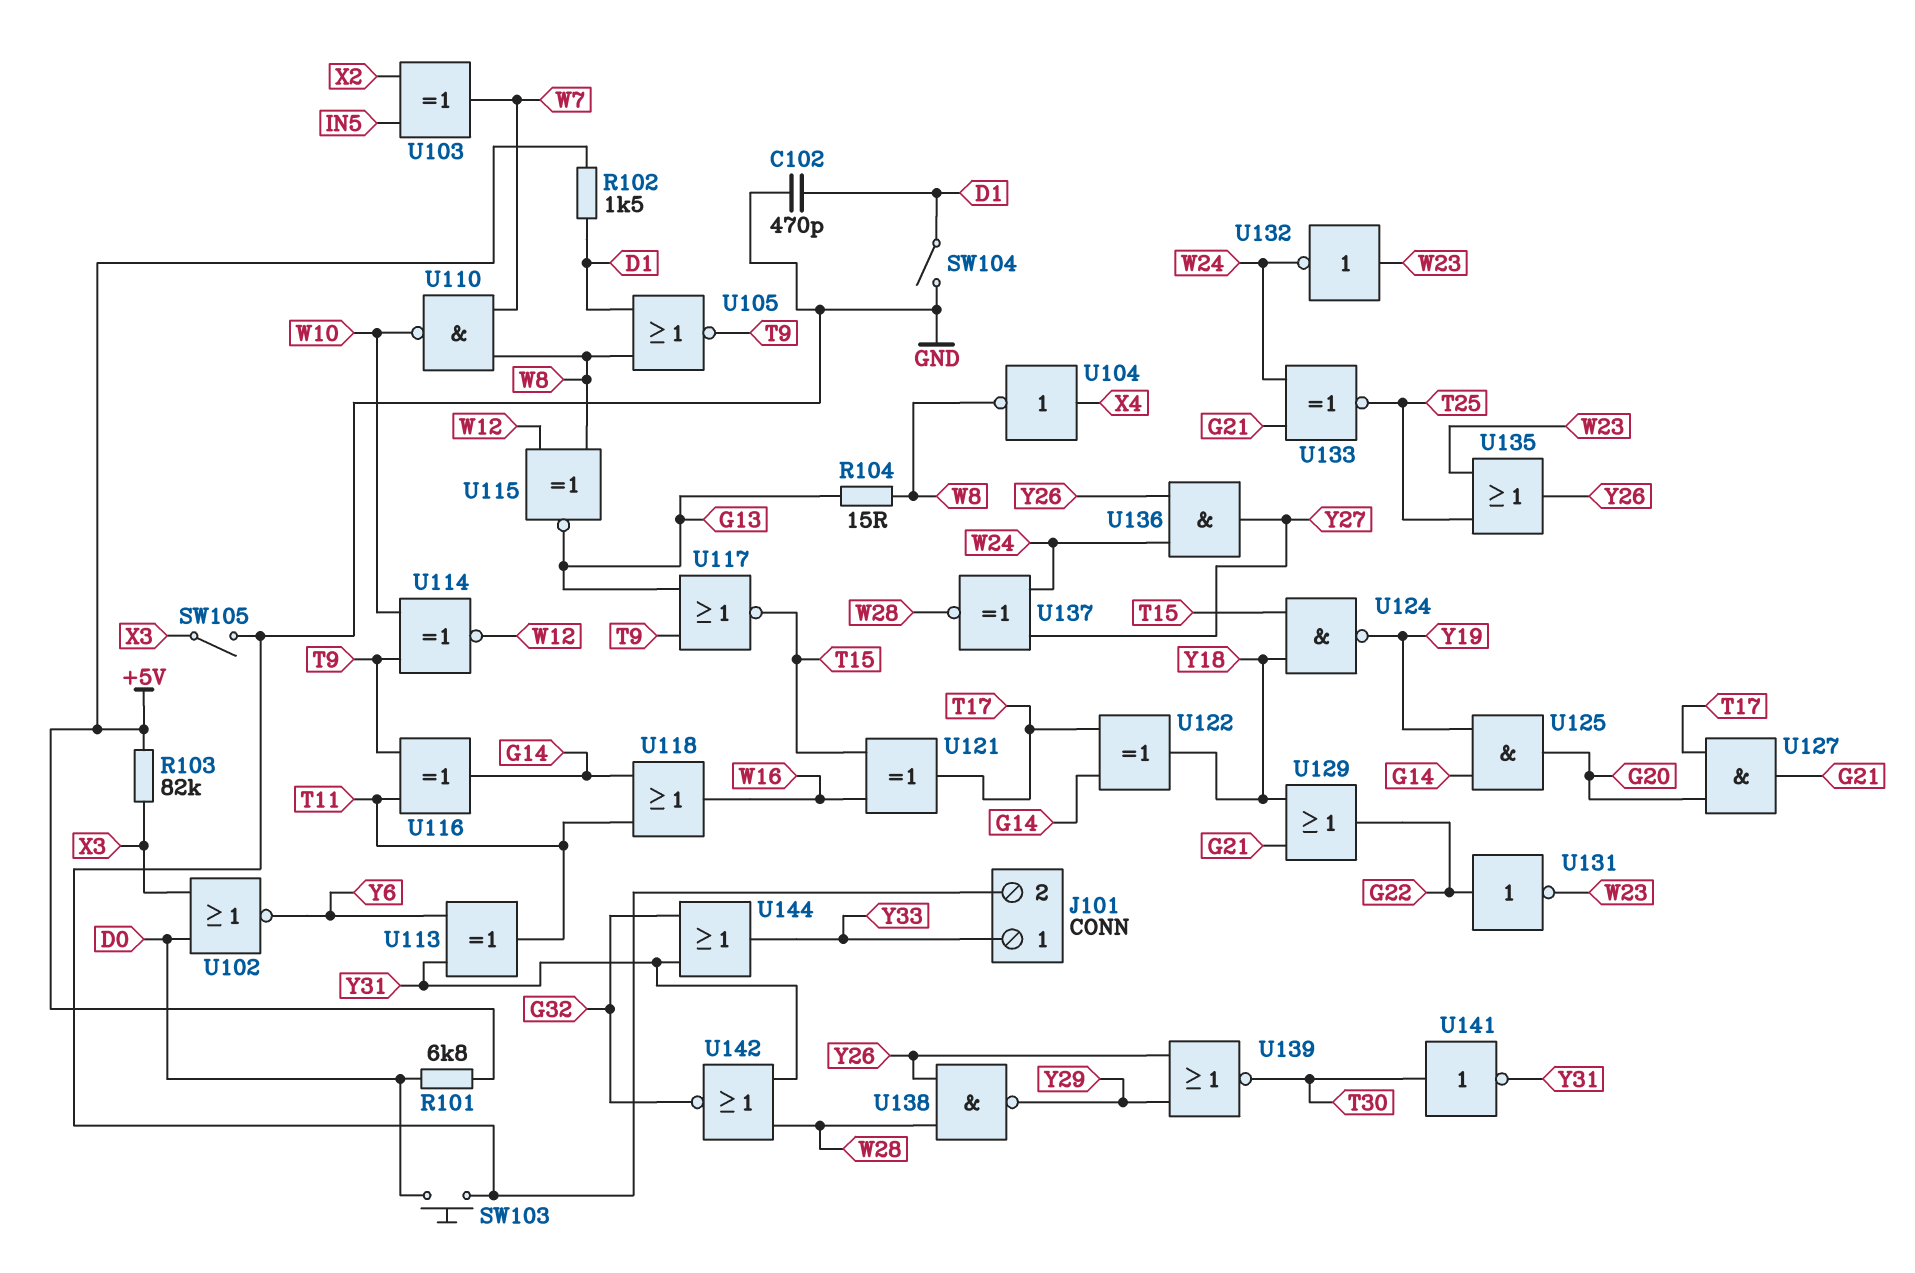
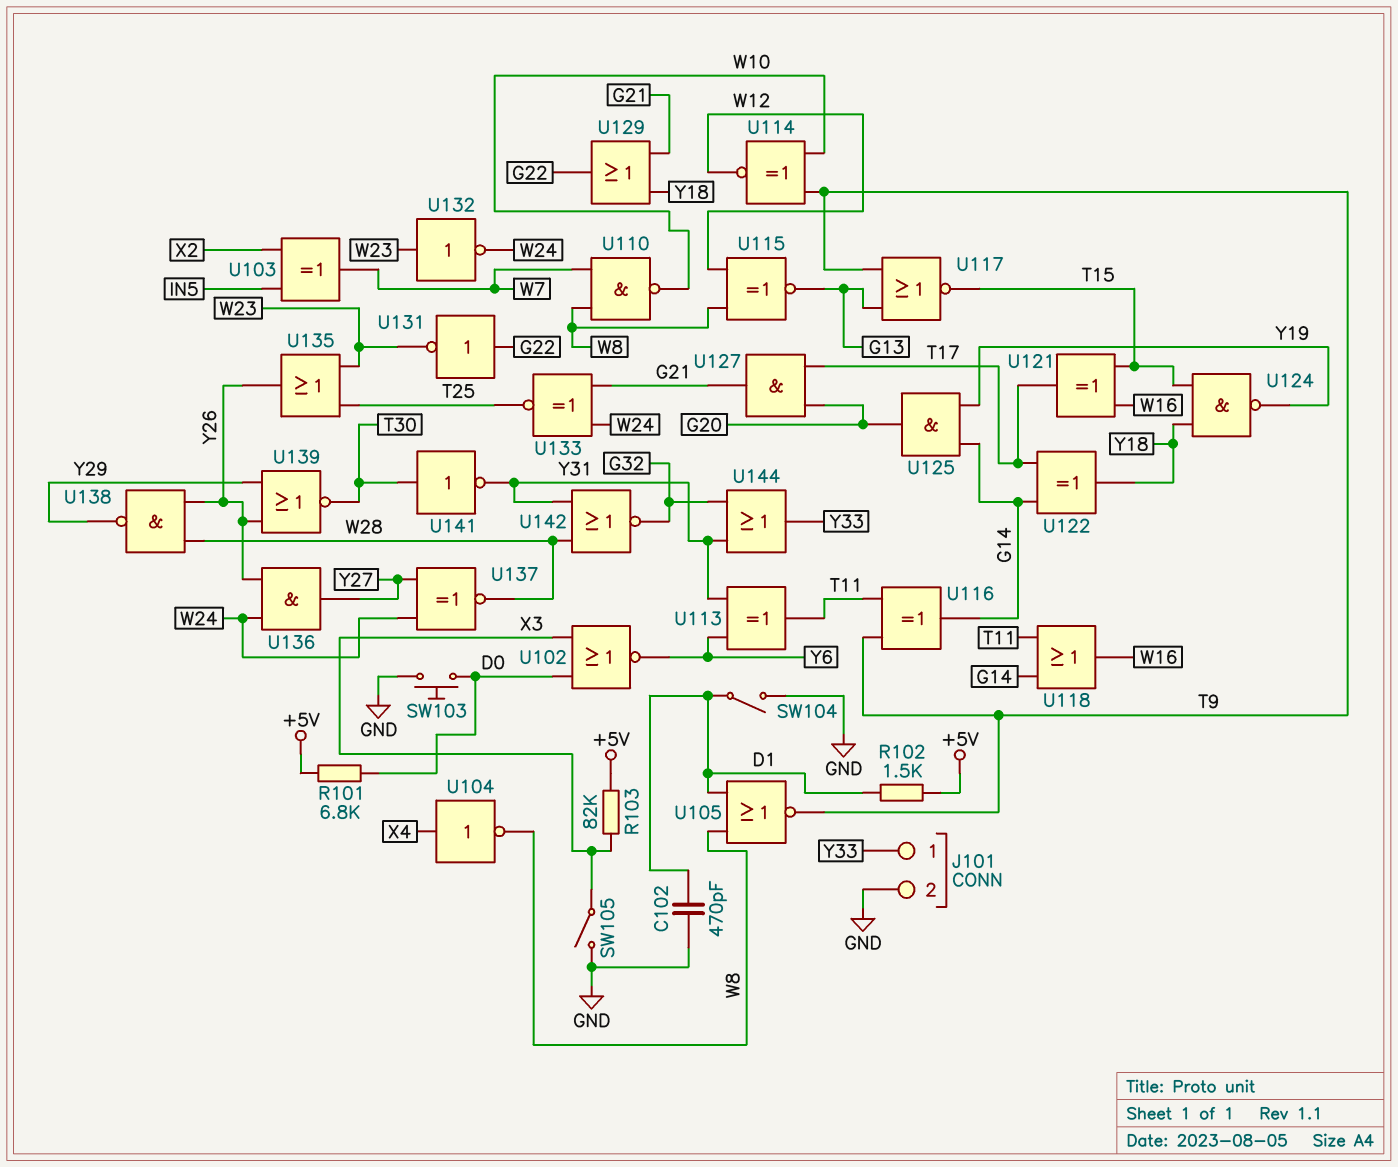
R104: 15 (G13, W8) -> none

